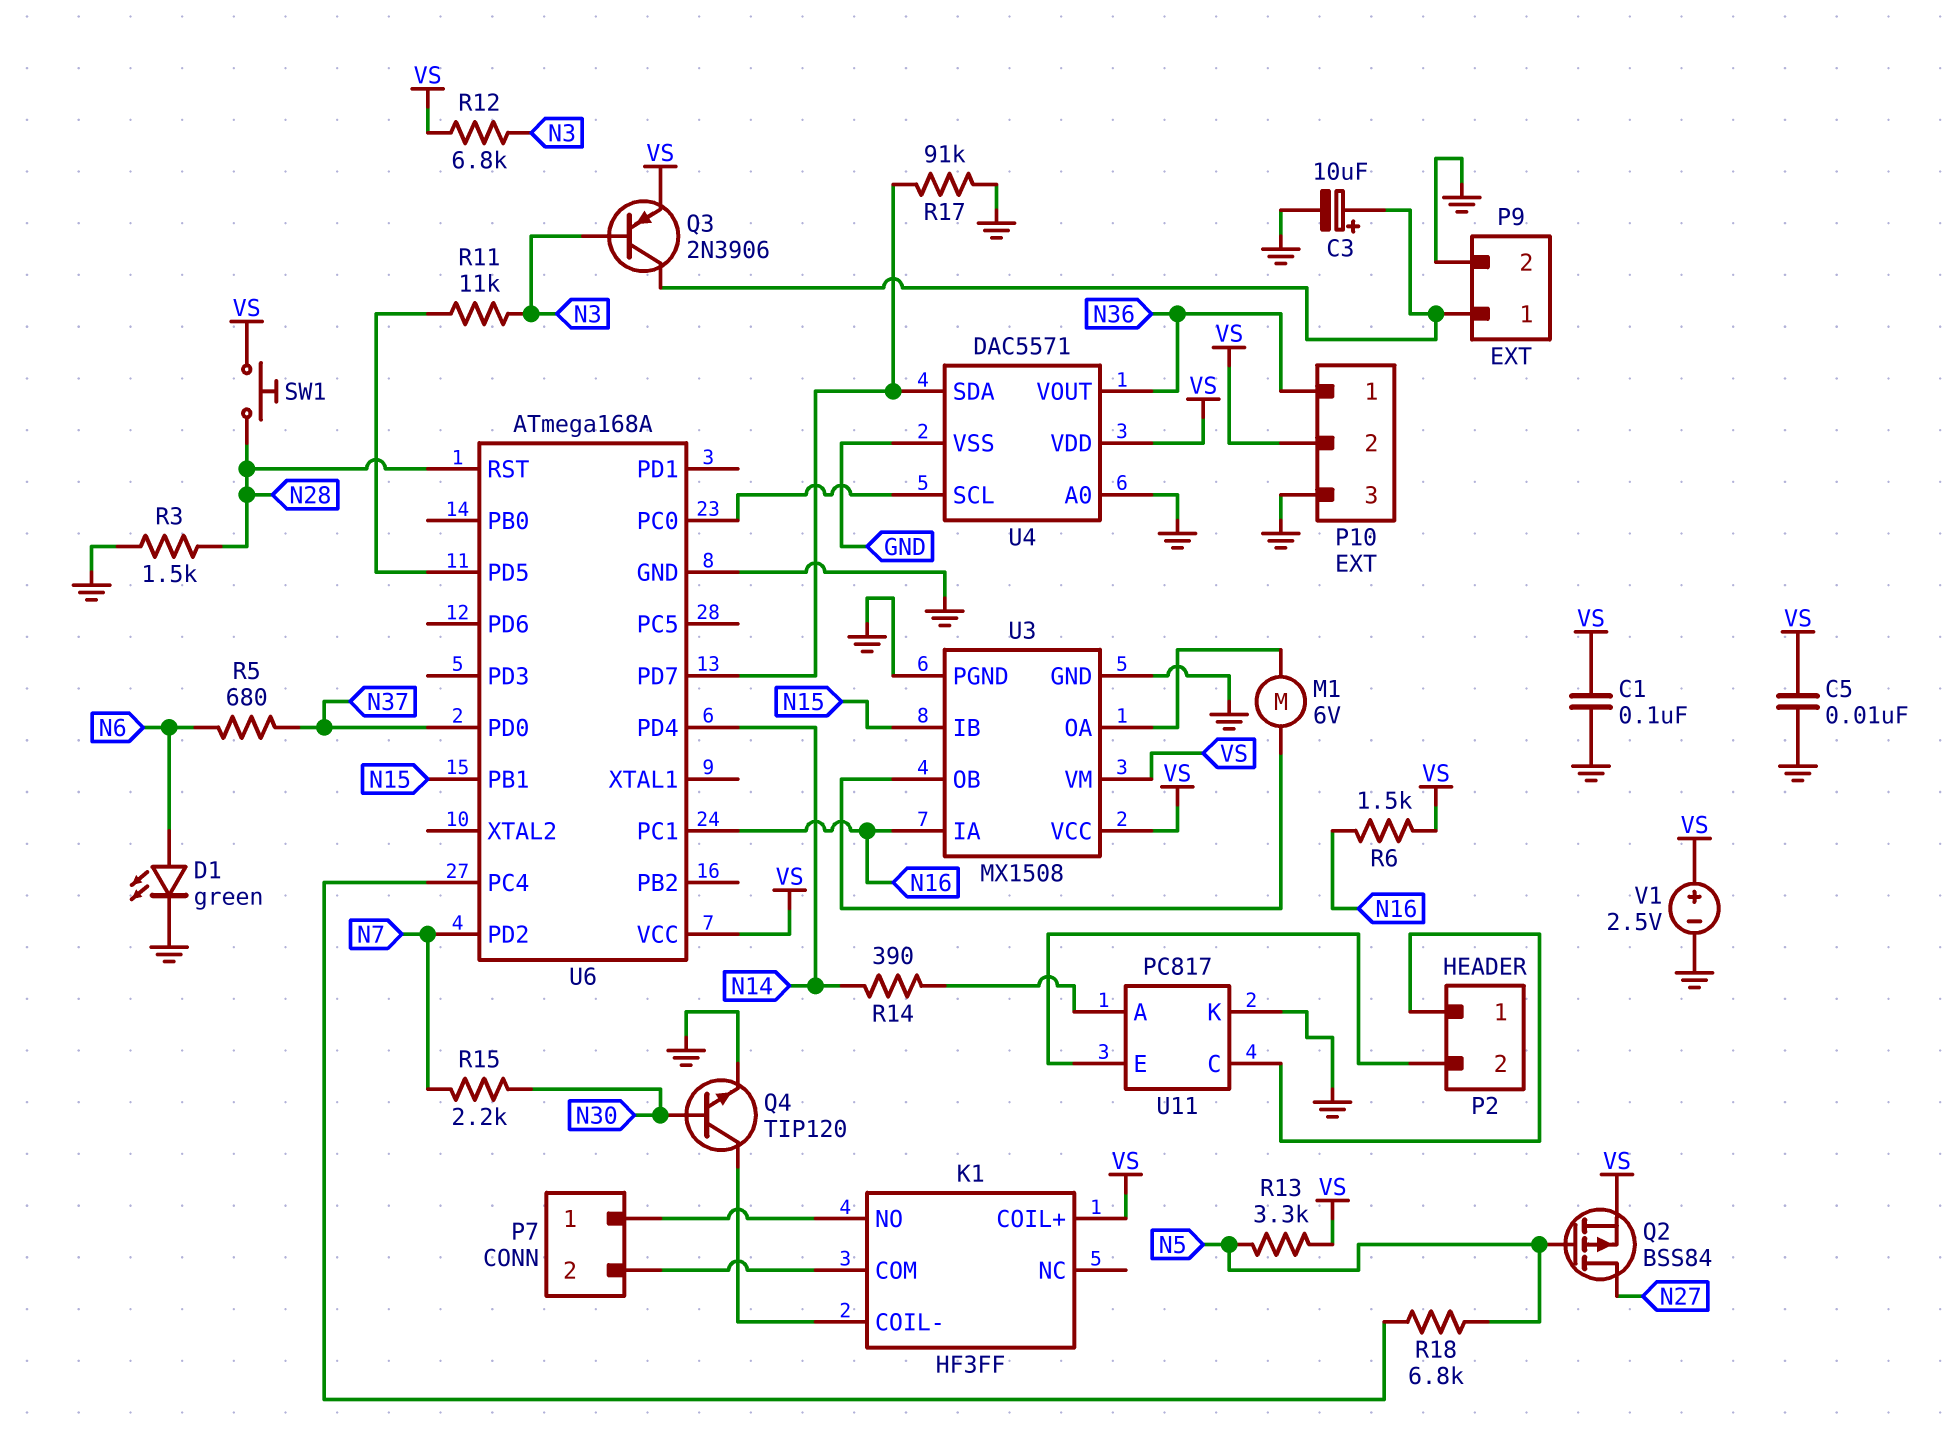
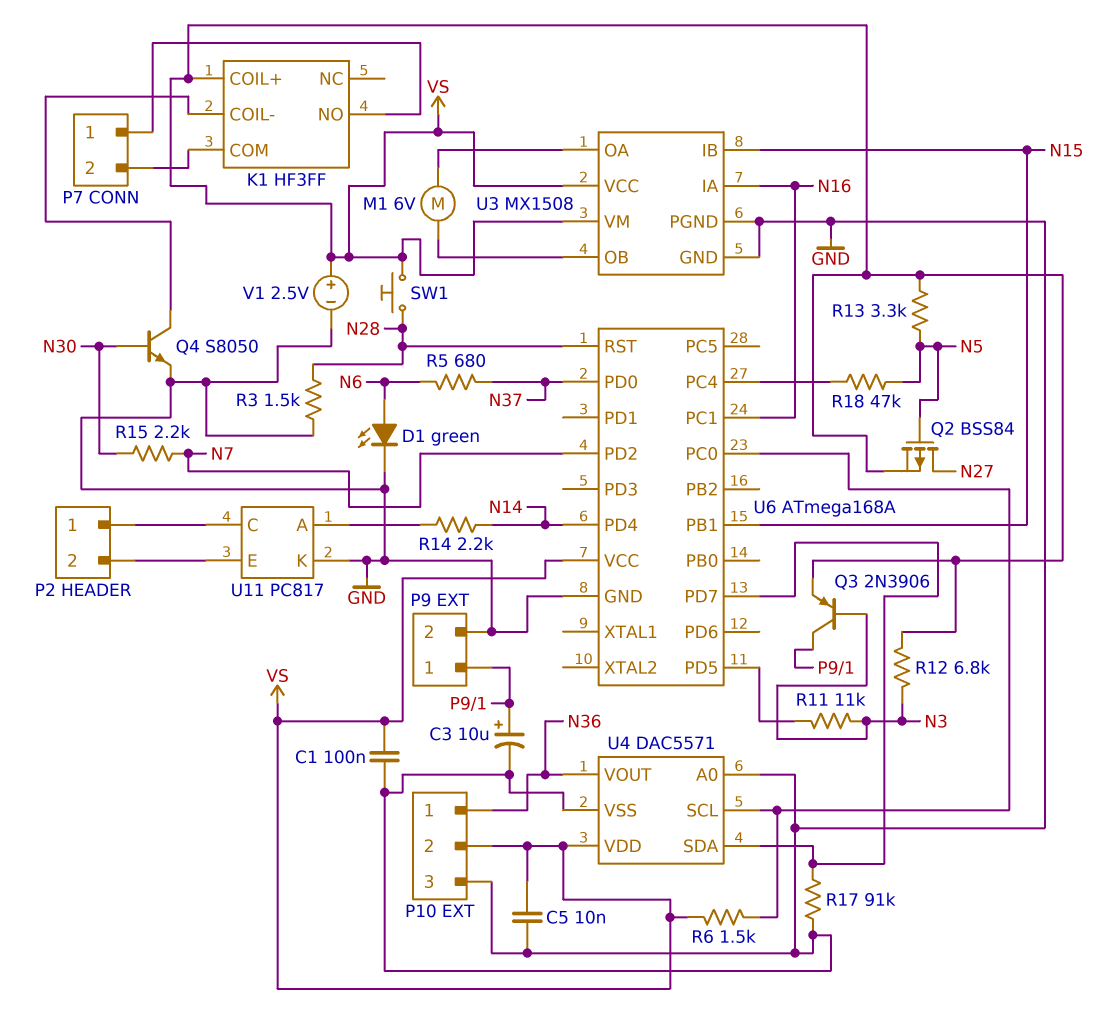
Q4: NPN TIP120 (B N30, C K1/COIL-, E GND) -> NPN S8050 (B N30, C K1/COIL-, E GND)
R6: 1.5k (N16, VS) -> 1.5k (U4/SCL, VS)
R14: 390 (N14, U11/A) -> 2.2k (N14, U11/A)
R18: 6.8k (N5, U6/PC4) -> 47k (N5, U6/PC4)

